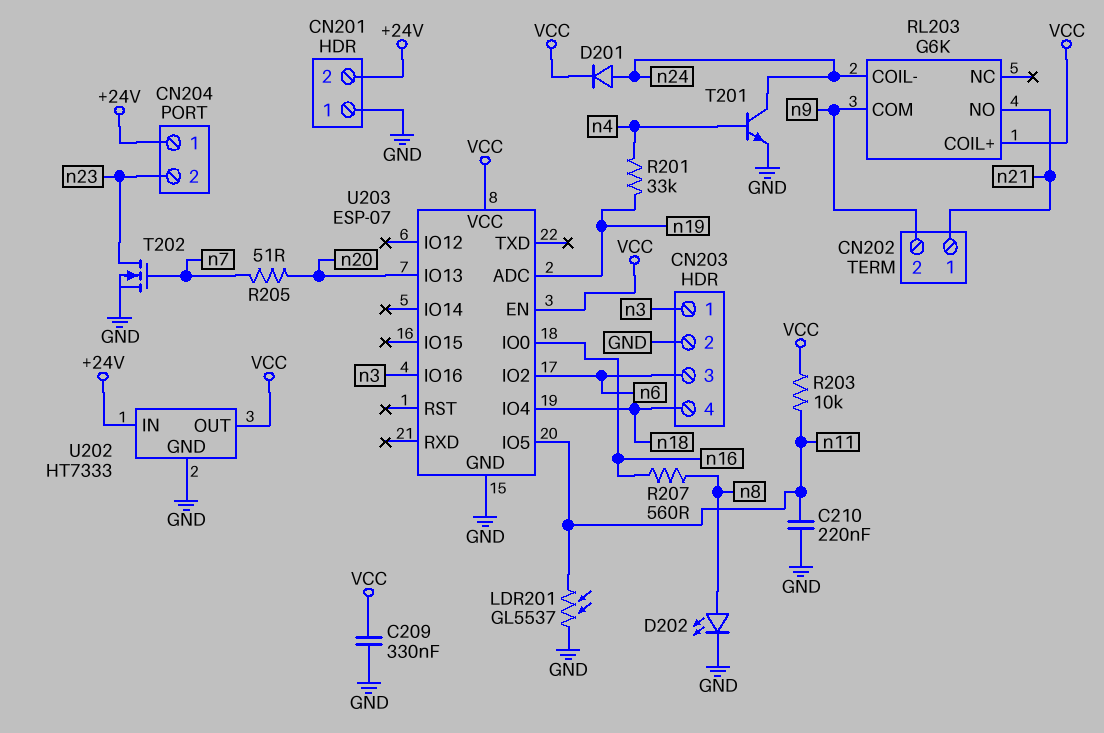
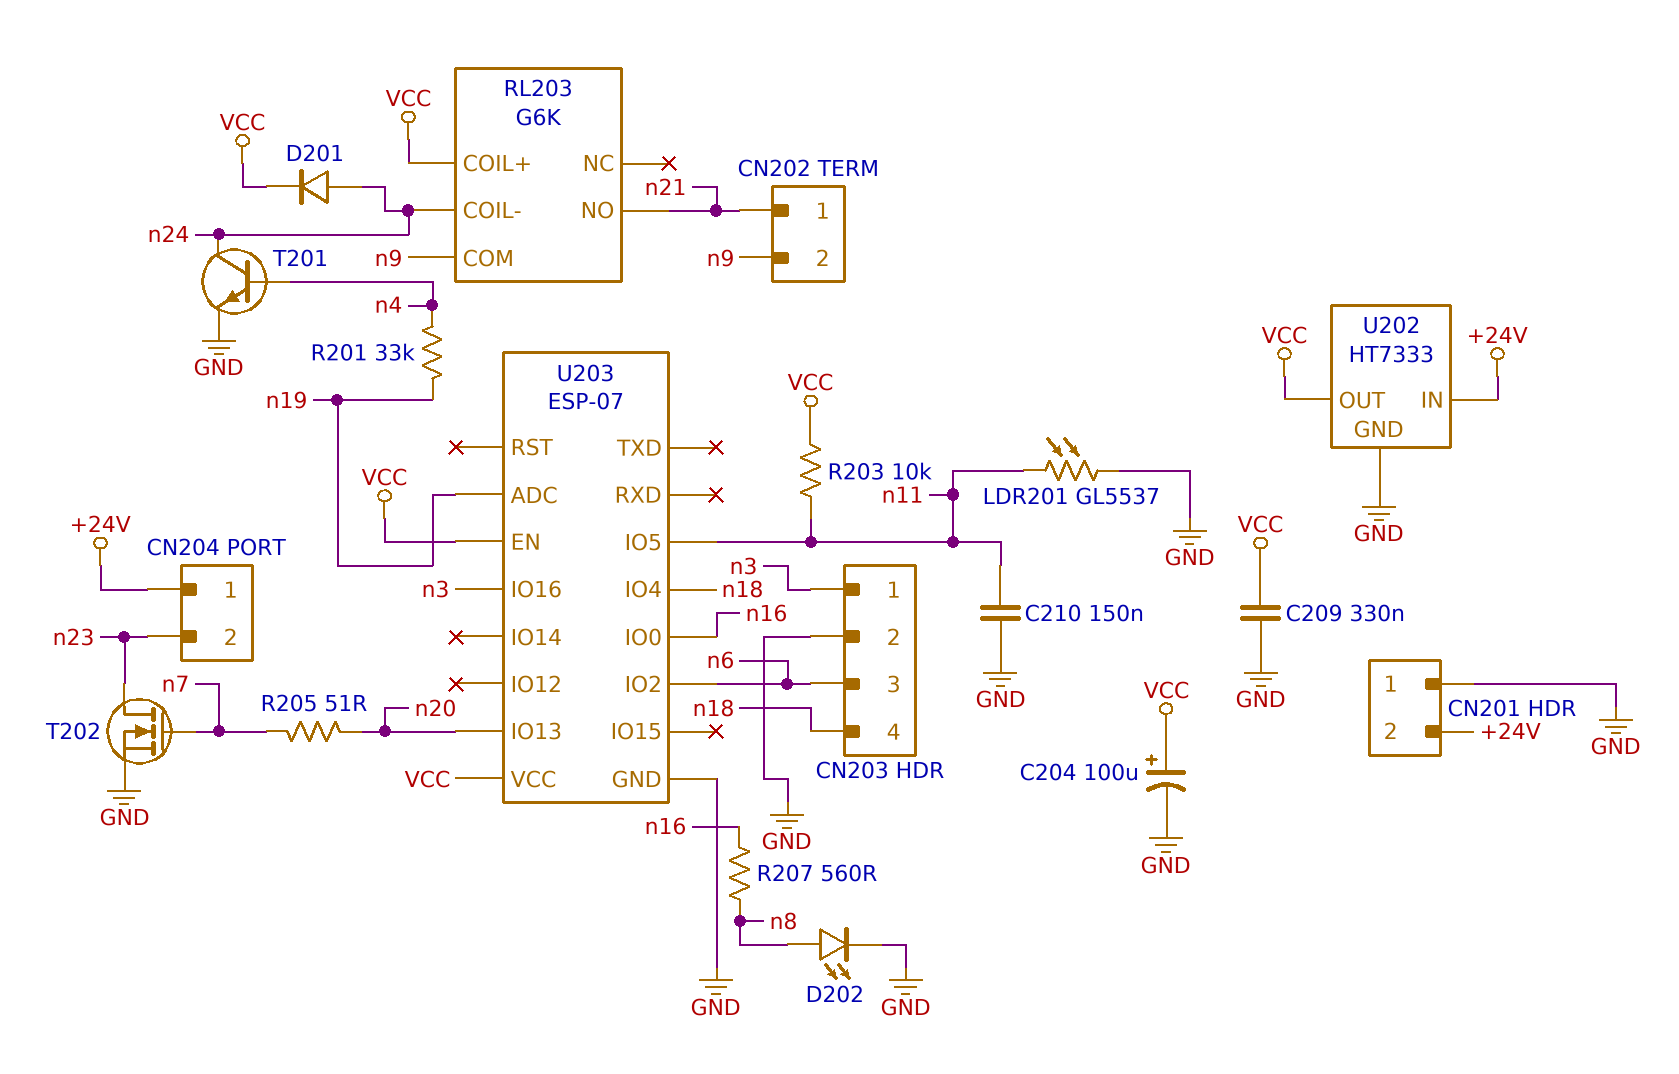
C204: none -> 100uF (plus VCC, minus GND)
C210: 220nF (GND, n11) -> 150nF (GND, n11)

